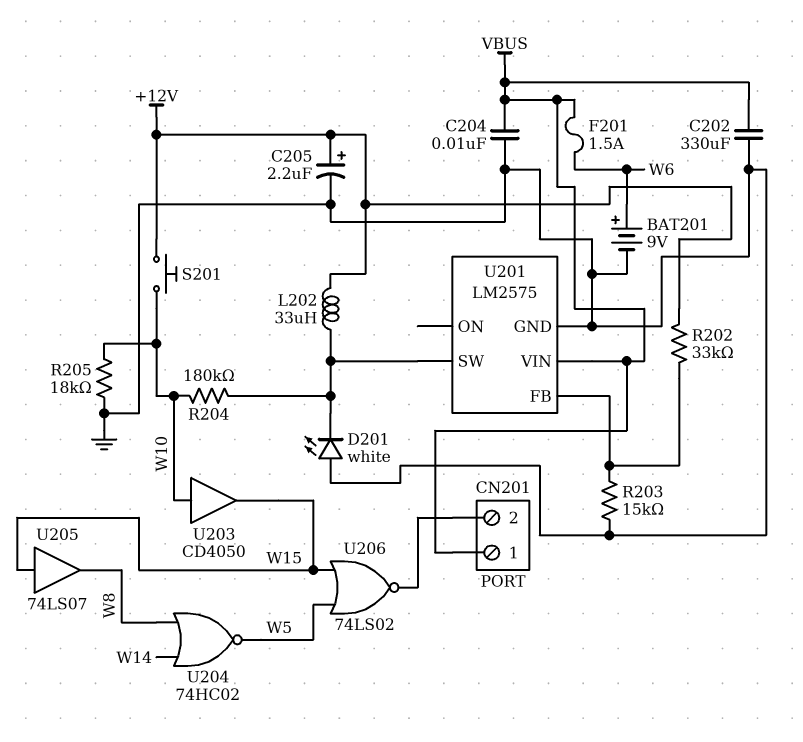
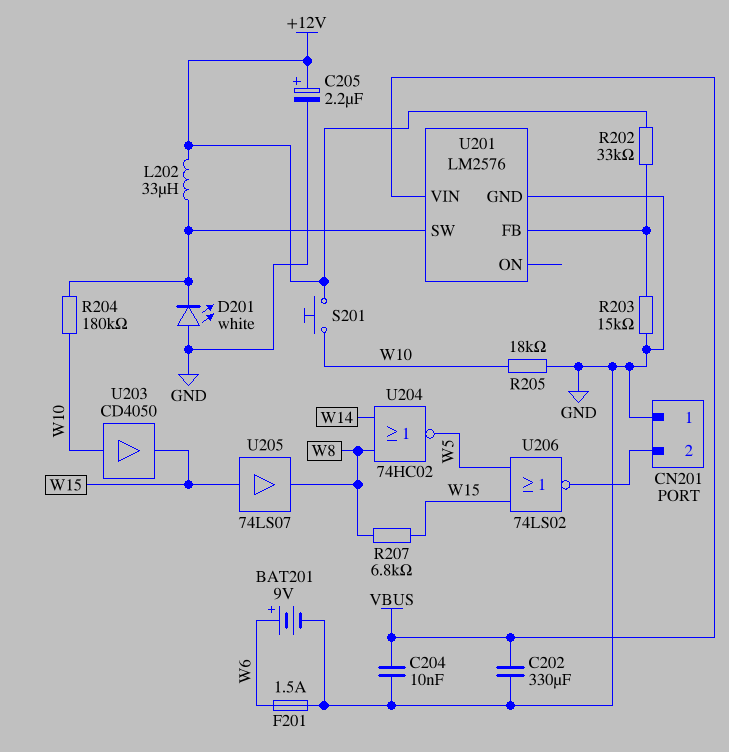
CN201 pin 1: VBUS -> GND
F201: 1.5A (VBUS, W6) -> 1.5A (GND, W6)
R207: none -> 6.8k (W8, W15)
U201: LM2575 -> LM2576

